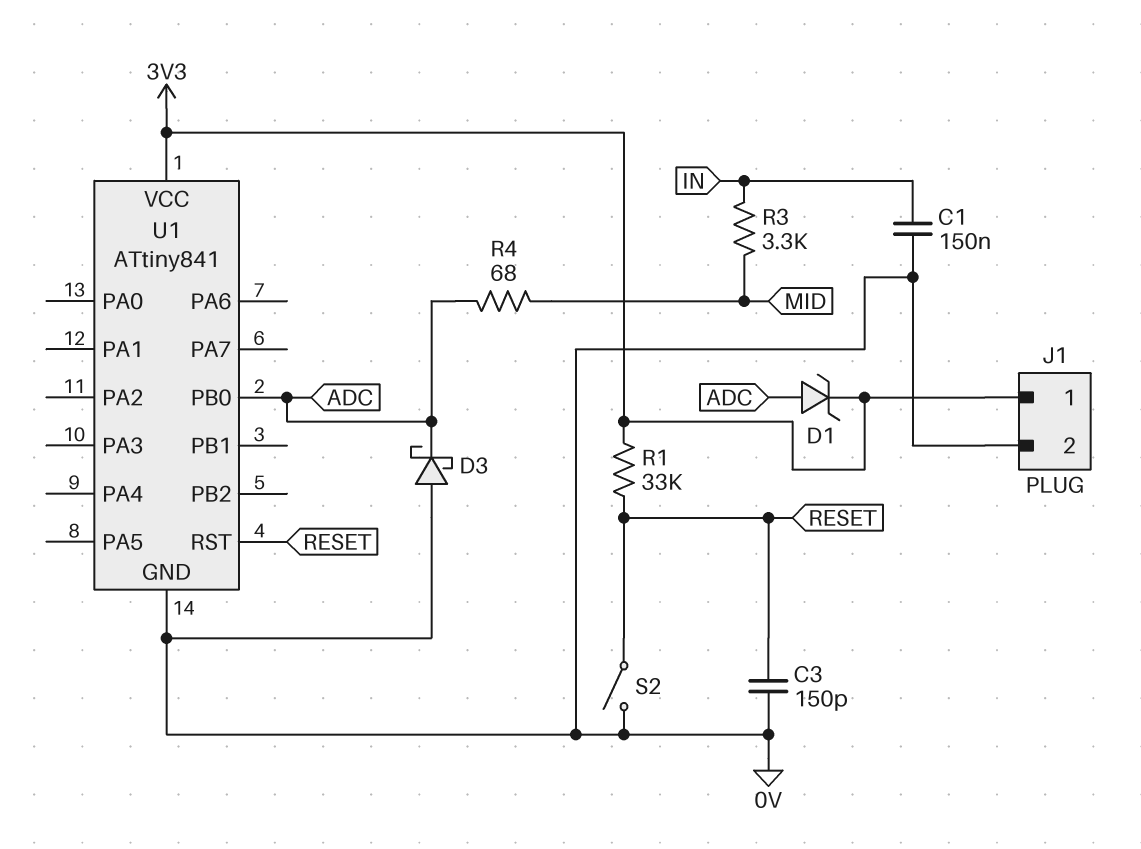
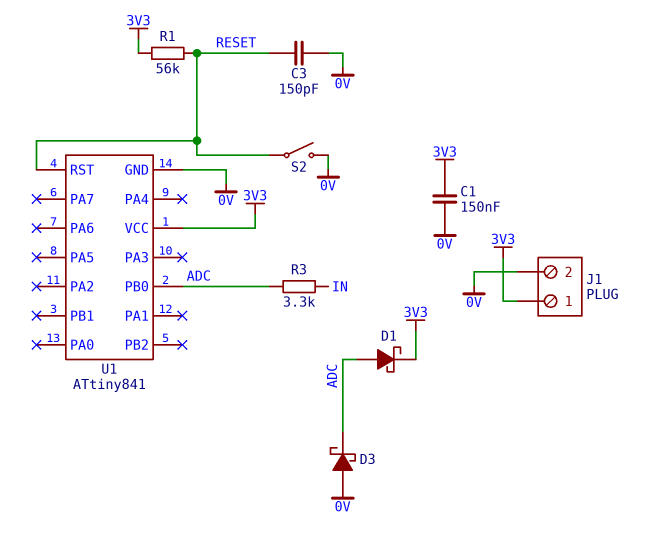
C1: 150nF (0V, IN) -> 150nF (0V, 3V3)
D1: zener (A ADC, K 3V3) -> schottky (A ADC, K 3V3)
R1: 33k (3V3, RESET) -> 56k (3V3, RESET)
R3: 3.3k (IN, MID) -> 3.3k (ADC, IN)
R4: 68 (ADC, MID) -> none

